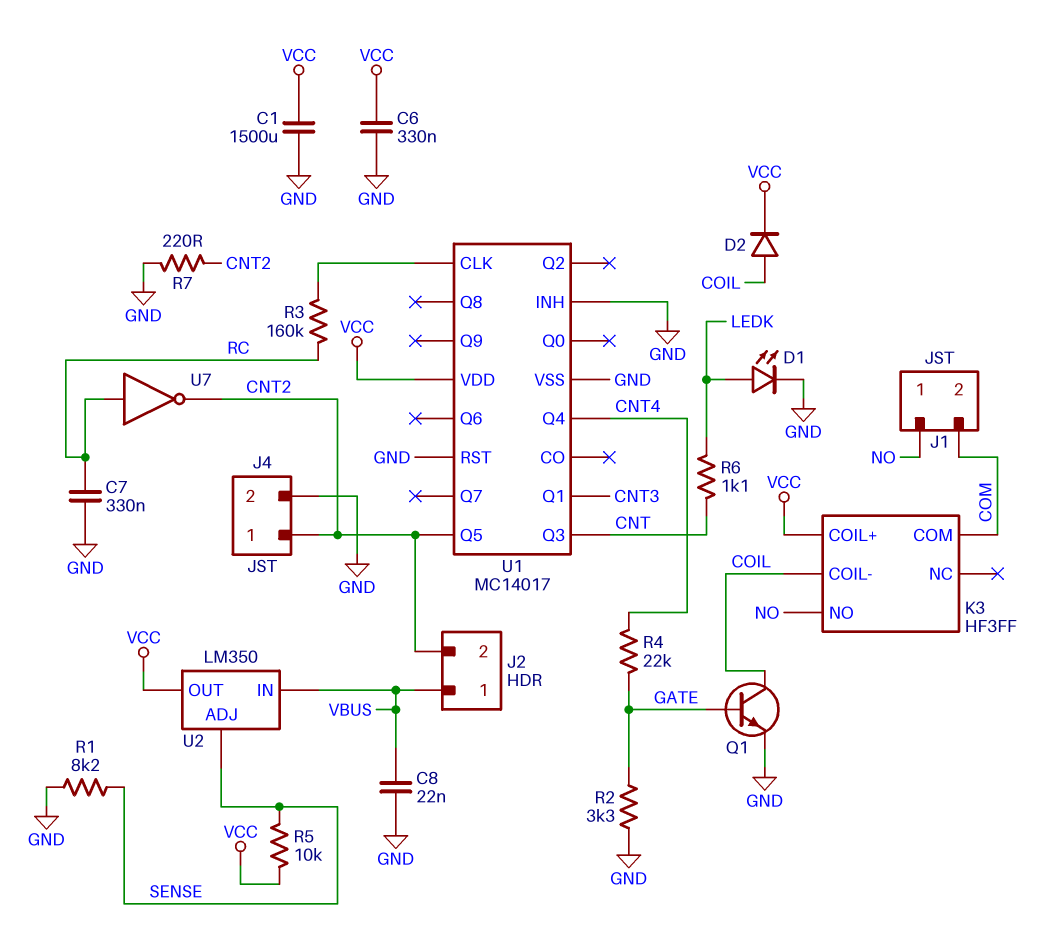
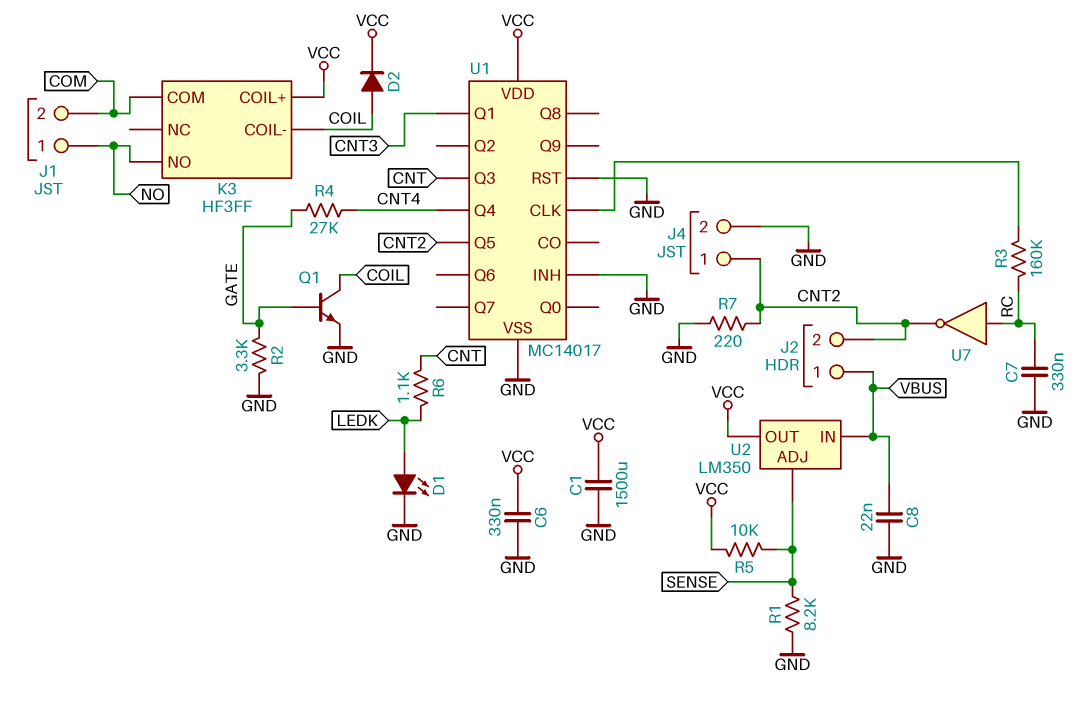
R4: 22k (CNT4, GATE) -> 27k (CNT4, GATE)

